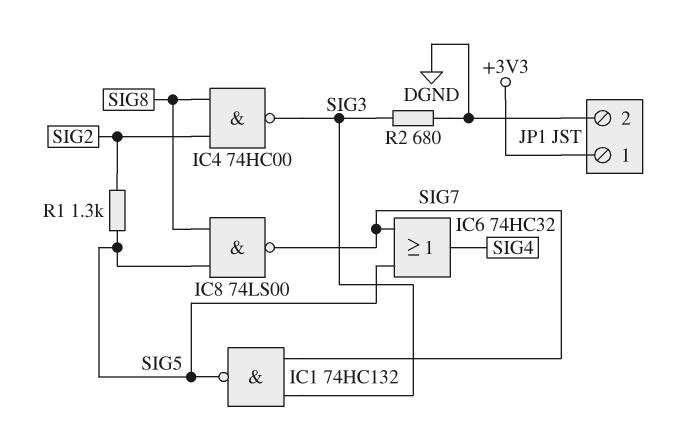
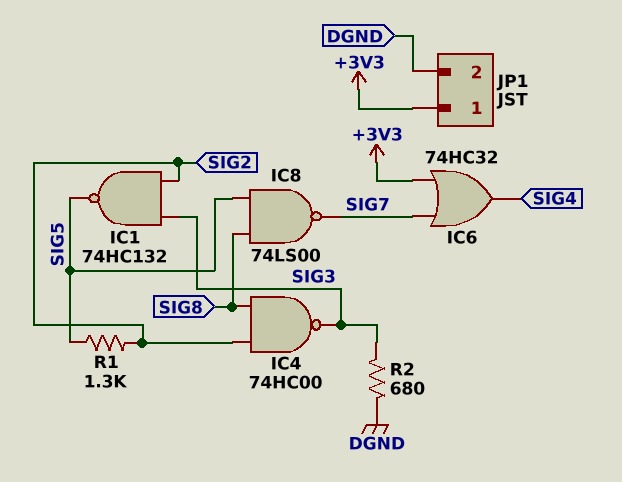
IC1: NAND 74HC132 (in SIG3, in SIG7, out SIG5) -> NAND 74HC132 (in SIG2, in SIG3, out SIG5)
IC6: OR 74HC32 (in SIG5, in SIG7, out SIG4) -> OR 74HC32 (in +3V3, in SIG7, out SIG4)

